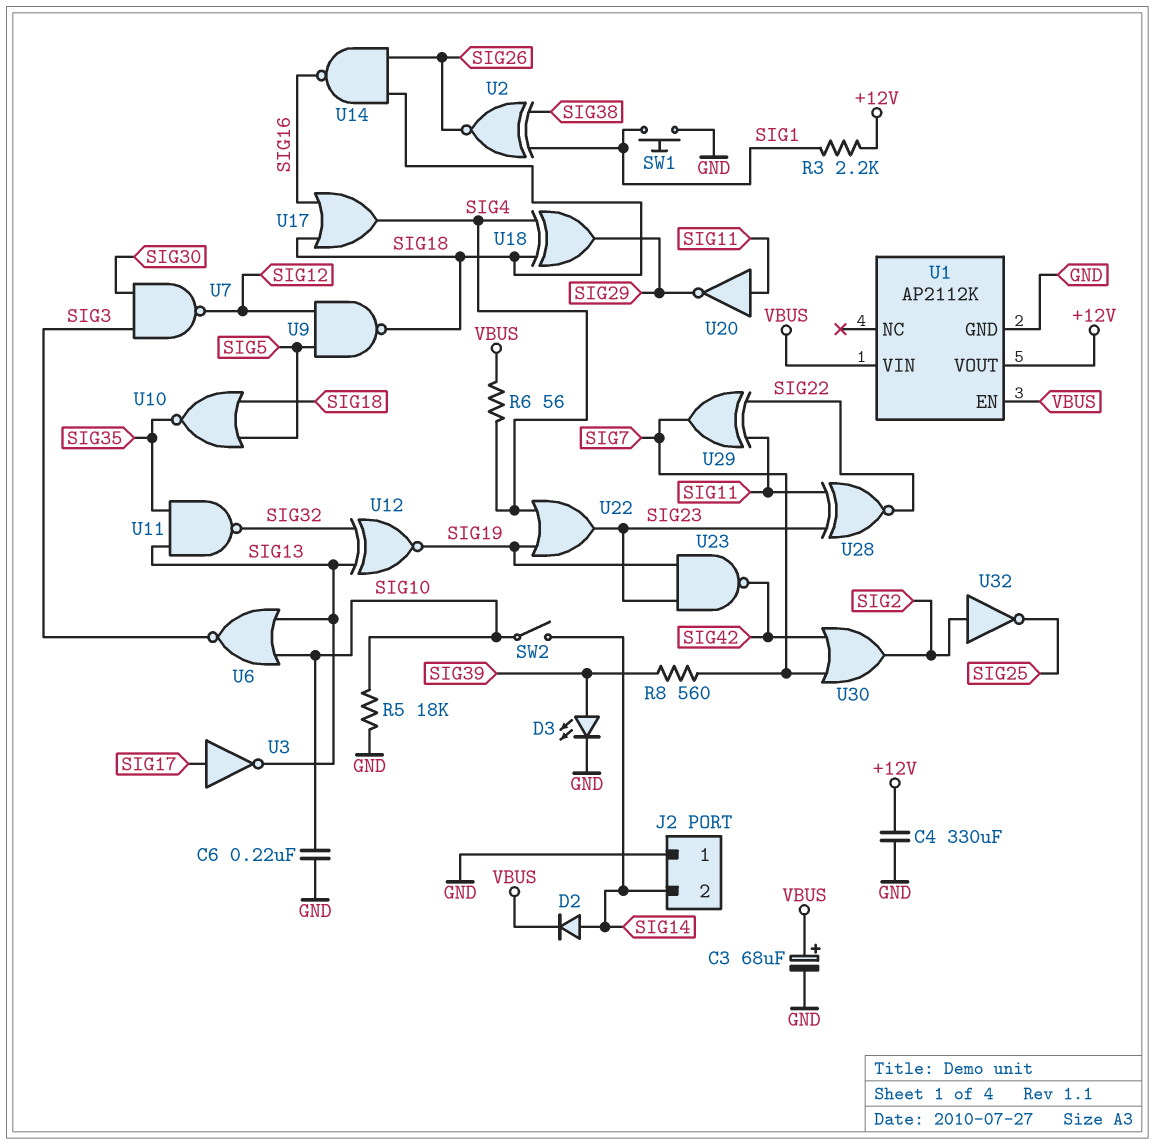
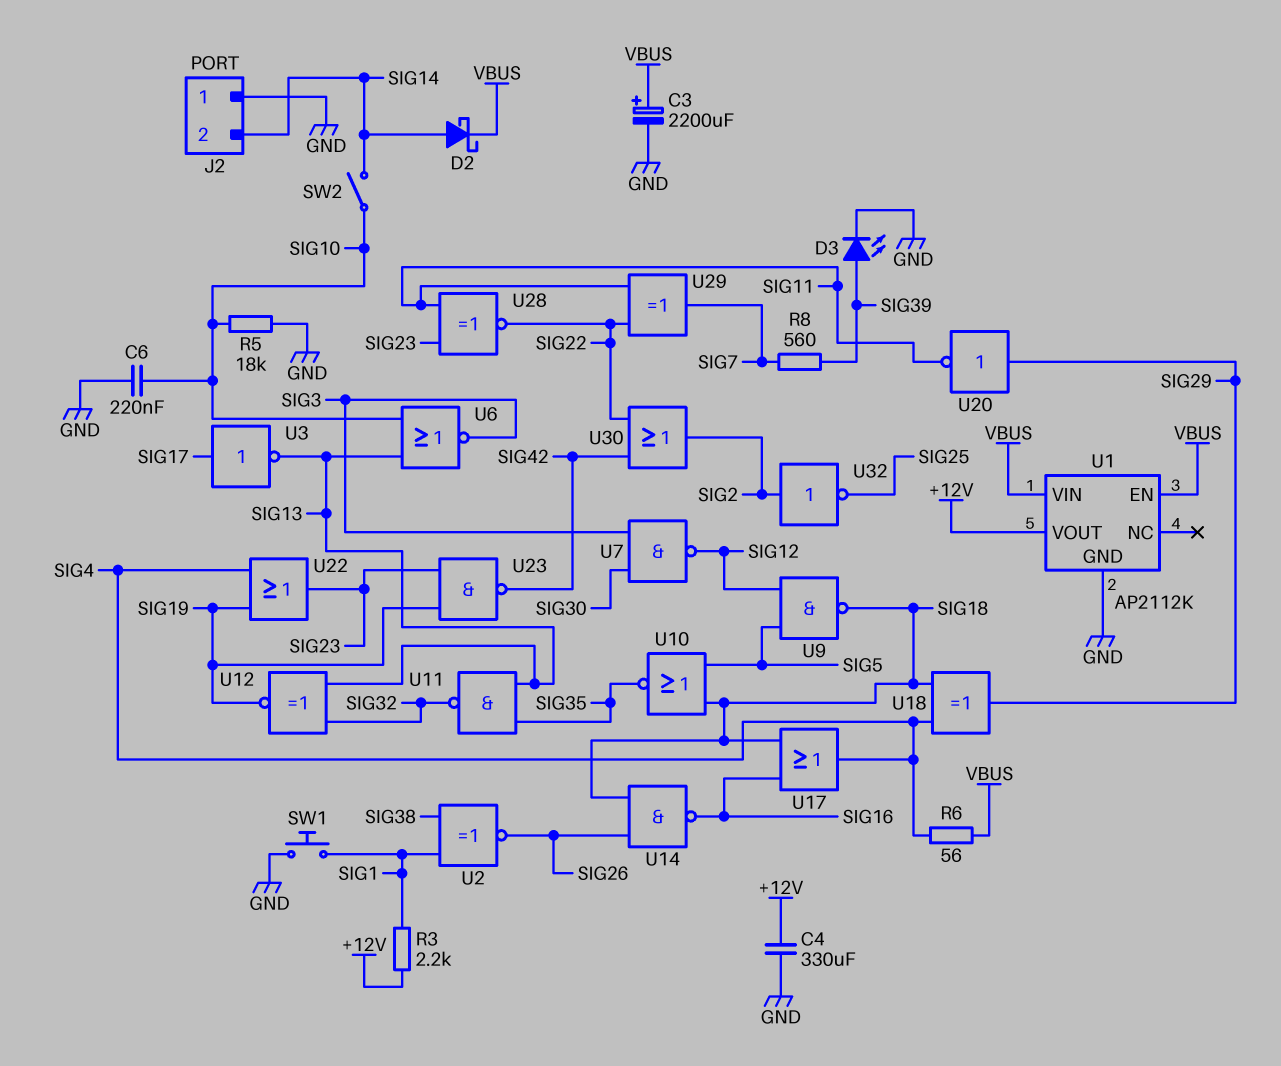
C3: 68uF (plus VBUS, minus GND) -> 2200uF (plus VBUS, minus GND)
D2: diode (A SIG14, K VBUS) -> schottky (A SIG14, K VBUS)
U20: NOT (in SIG11, out SIG29) -> NOT (in SIG29, out SIG11)
U30: OR (in SIG7, in SIG42, out SIG2) -> OR (in SIG22, in SIG42, out SIG2)

